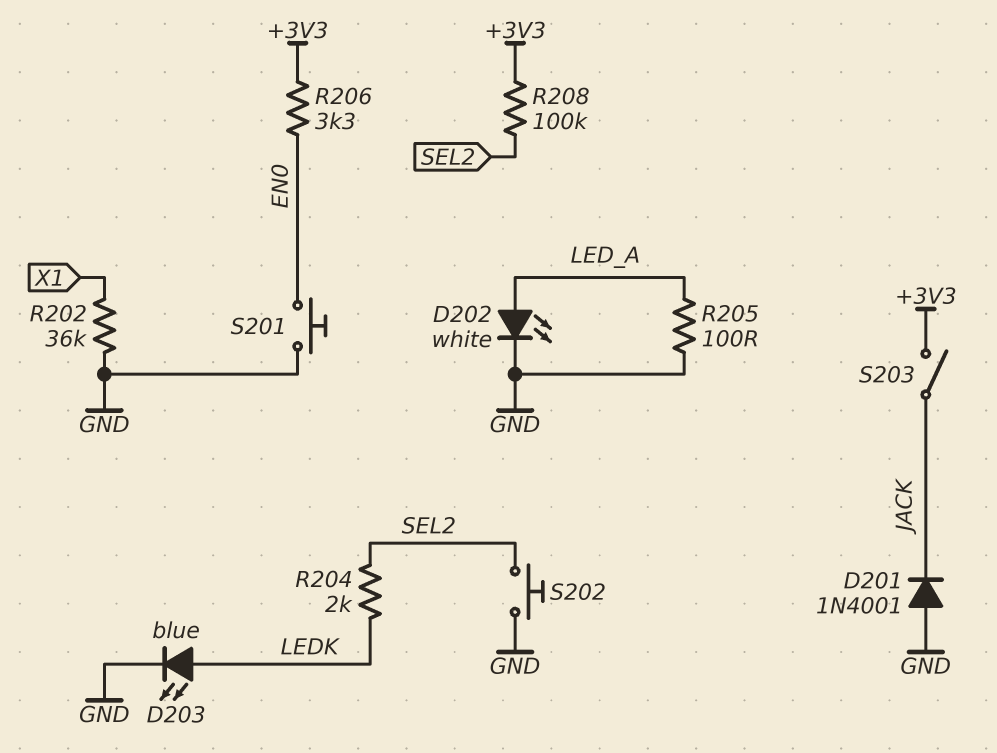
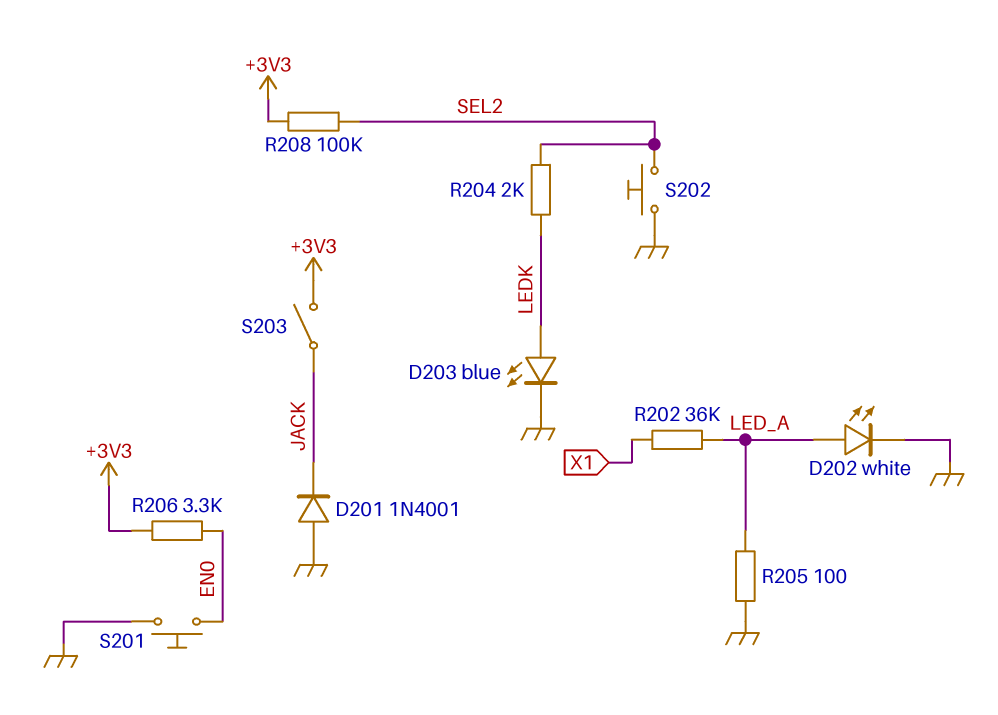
R202: 36k (GND, X1) -> 36k (LED_A, X1)

